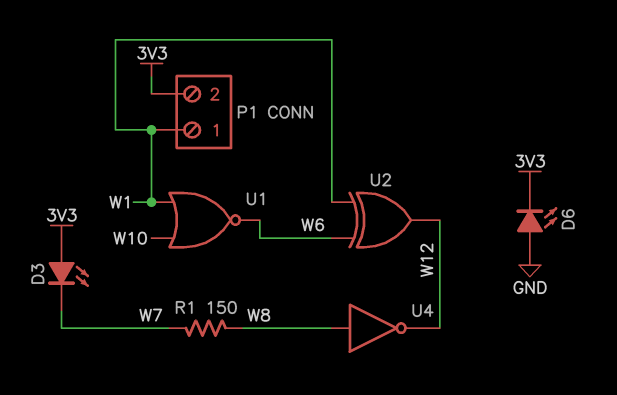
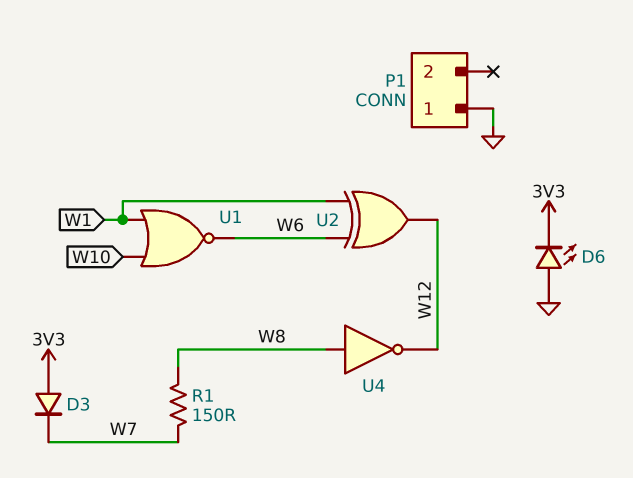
D3: LED (A 3V3, K W7) -> diode (A 3V3, K W7)
P1 pin 1: W1 -> GND
P1 pin 2: 3V3 -> none

